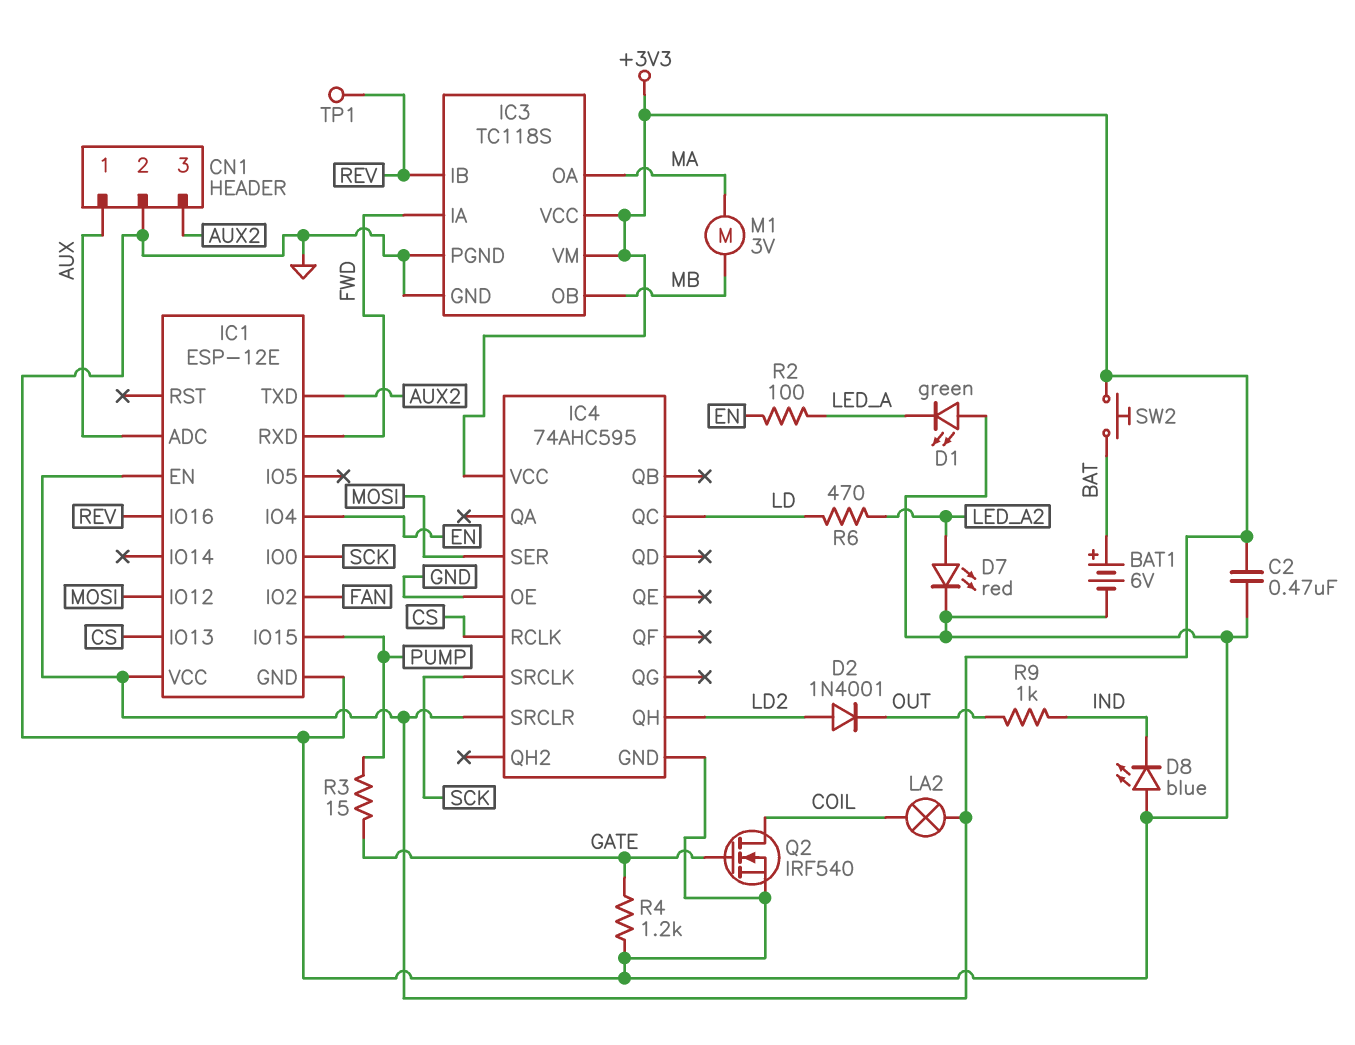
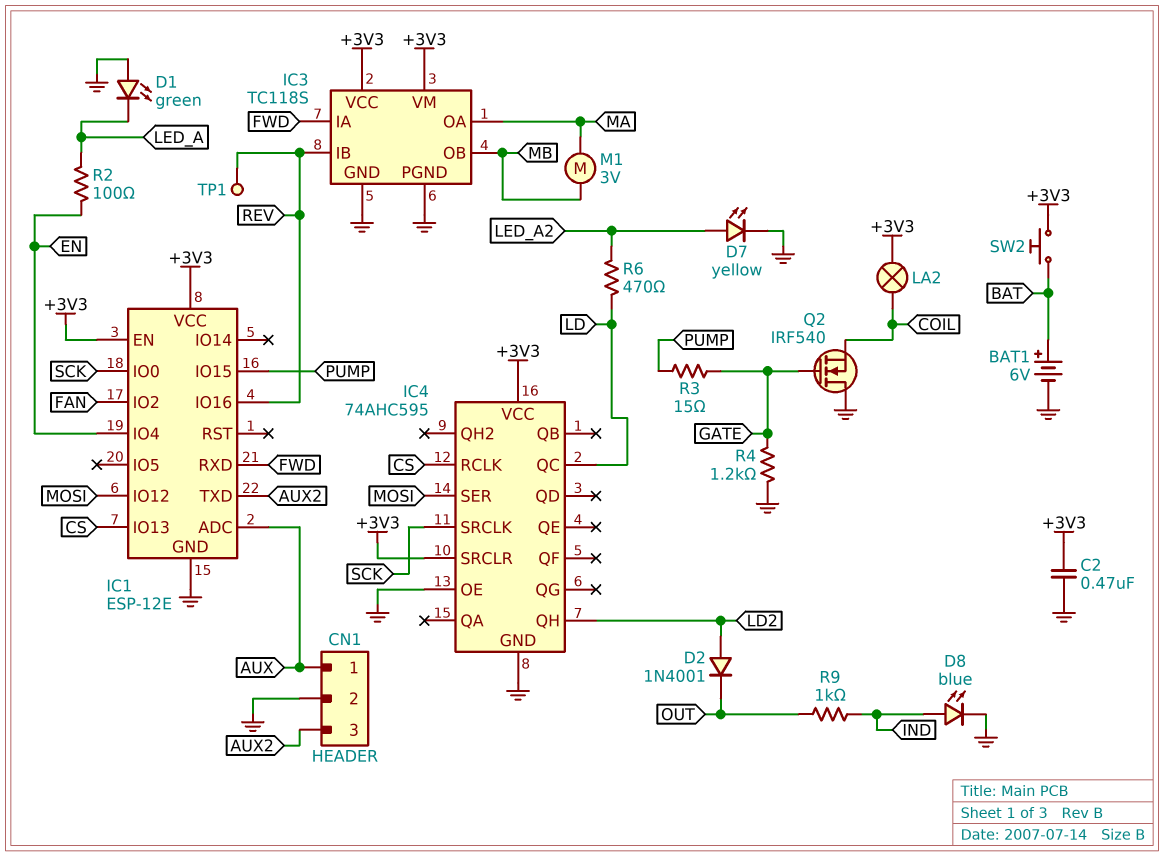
D7: LED red (A LED_A2, K GND) -> LED yellow (A LED_A2, K GND)
D8: LED blue (A GND, K IND) -> LED blue (A IND, K GND)
Q2: NMOS IRF540 (G GATE, D COIL, S GND) -> NMOS IRF540 (G GATE, D GND, S COIL)

